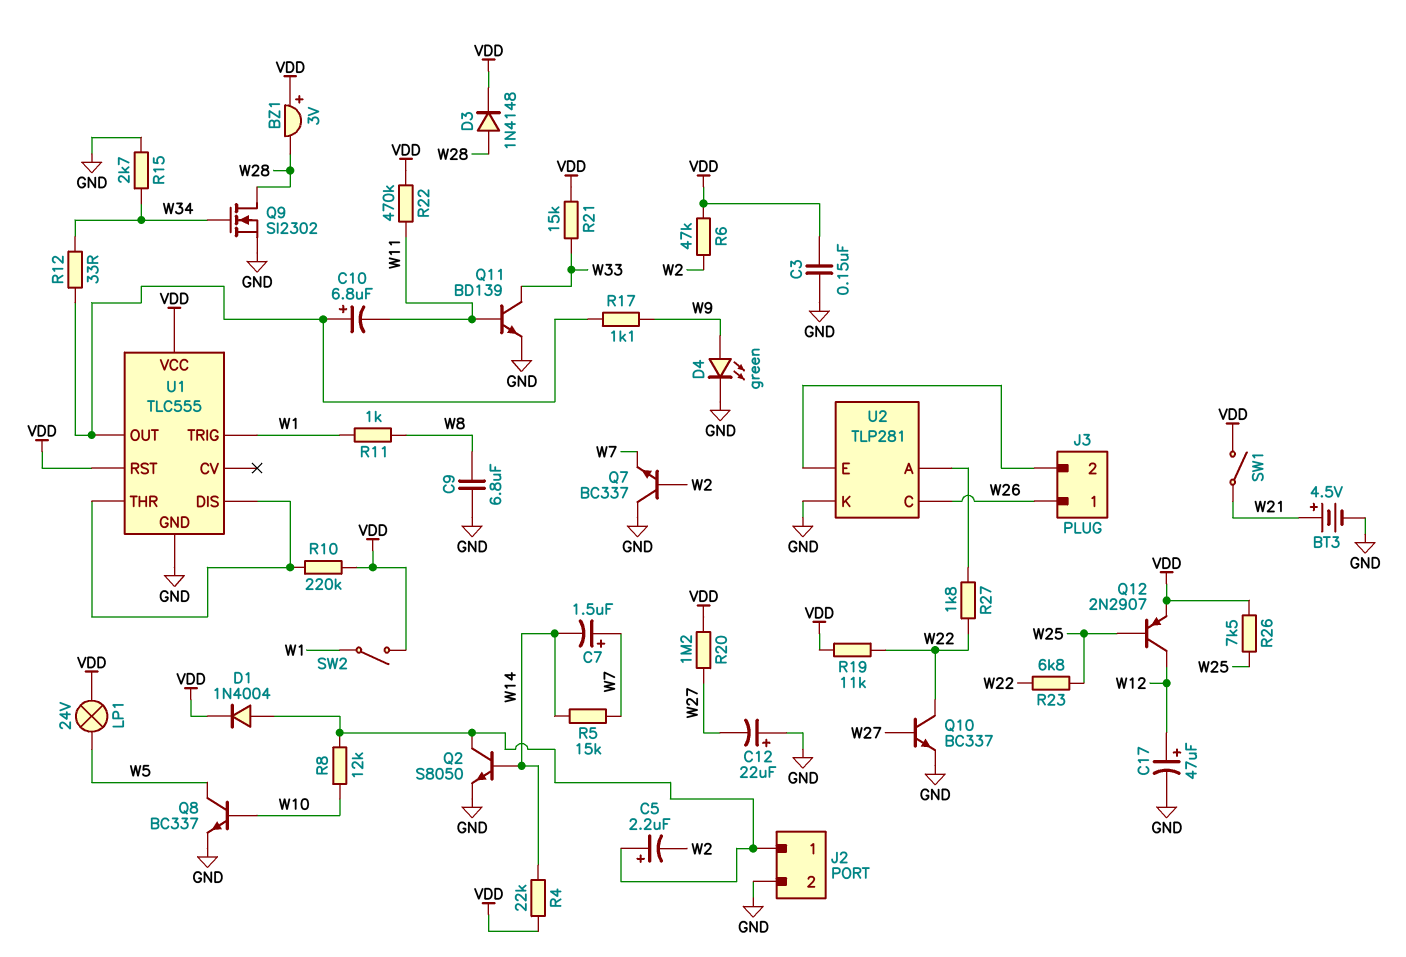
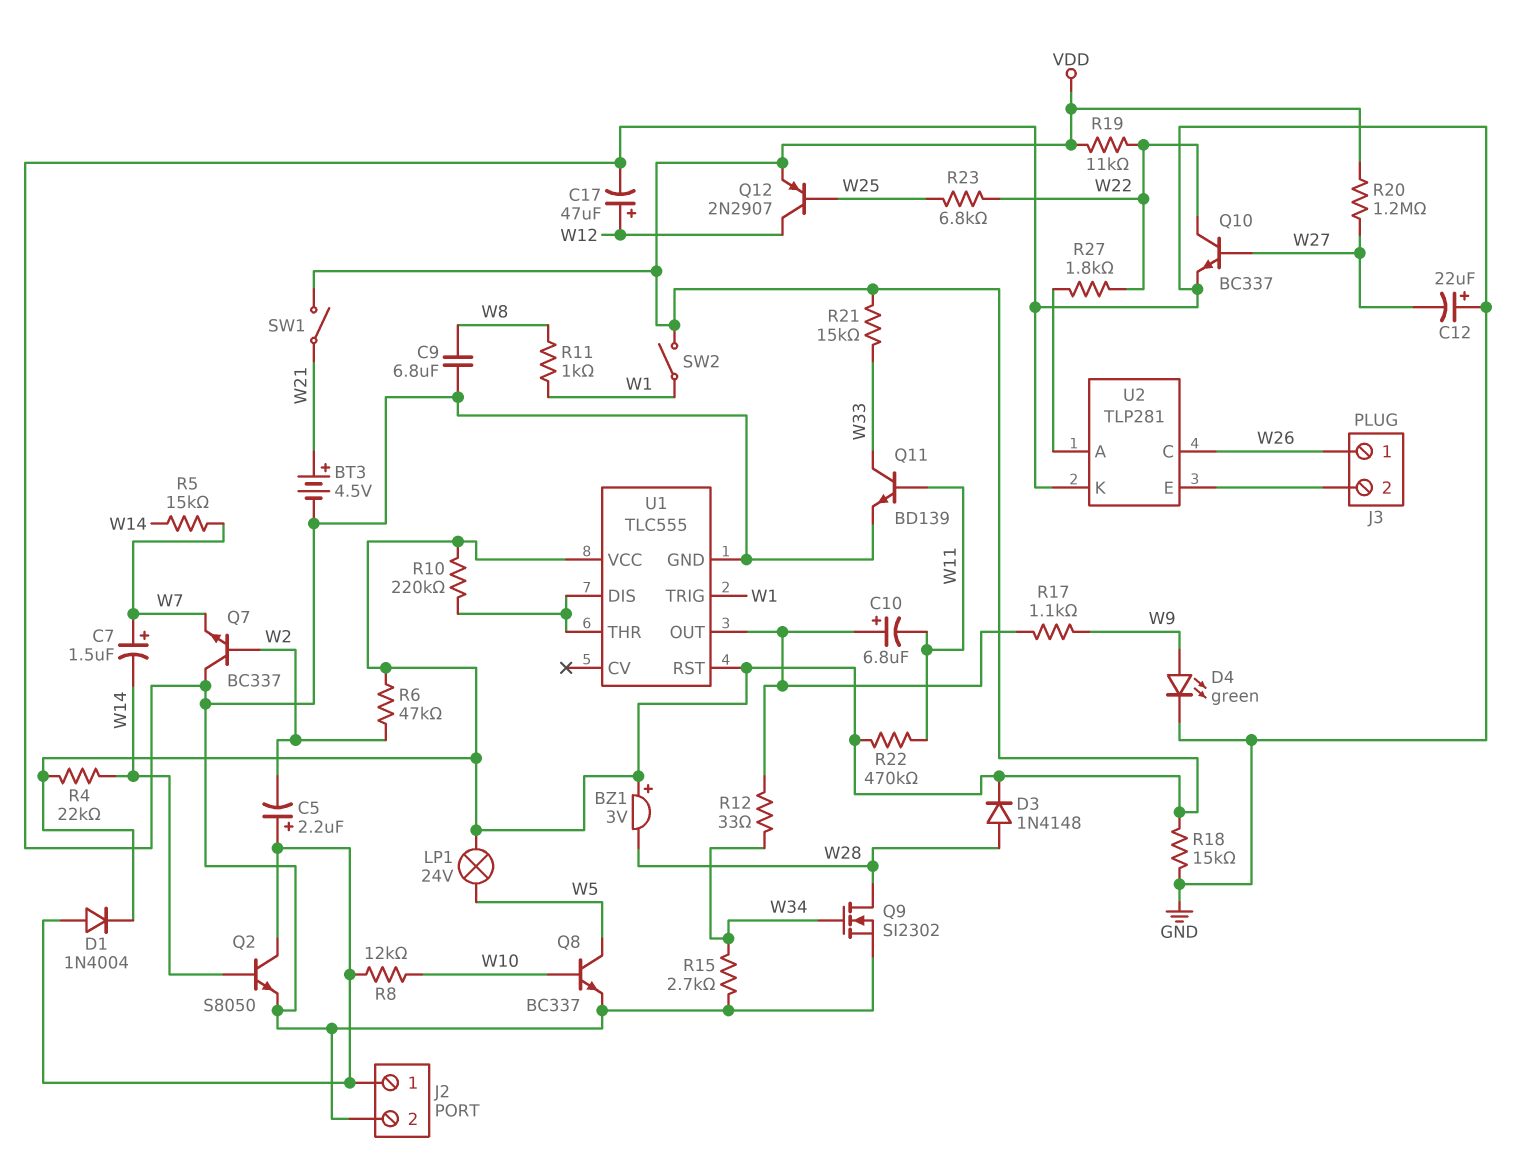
C3: 150nF (GND, VDD) -> none
R18: none -> 15k (GND, VDD)
R26: 7.5k (VDD, W25) -> none

